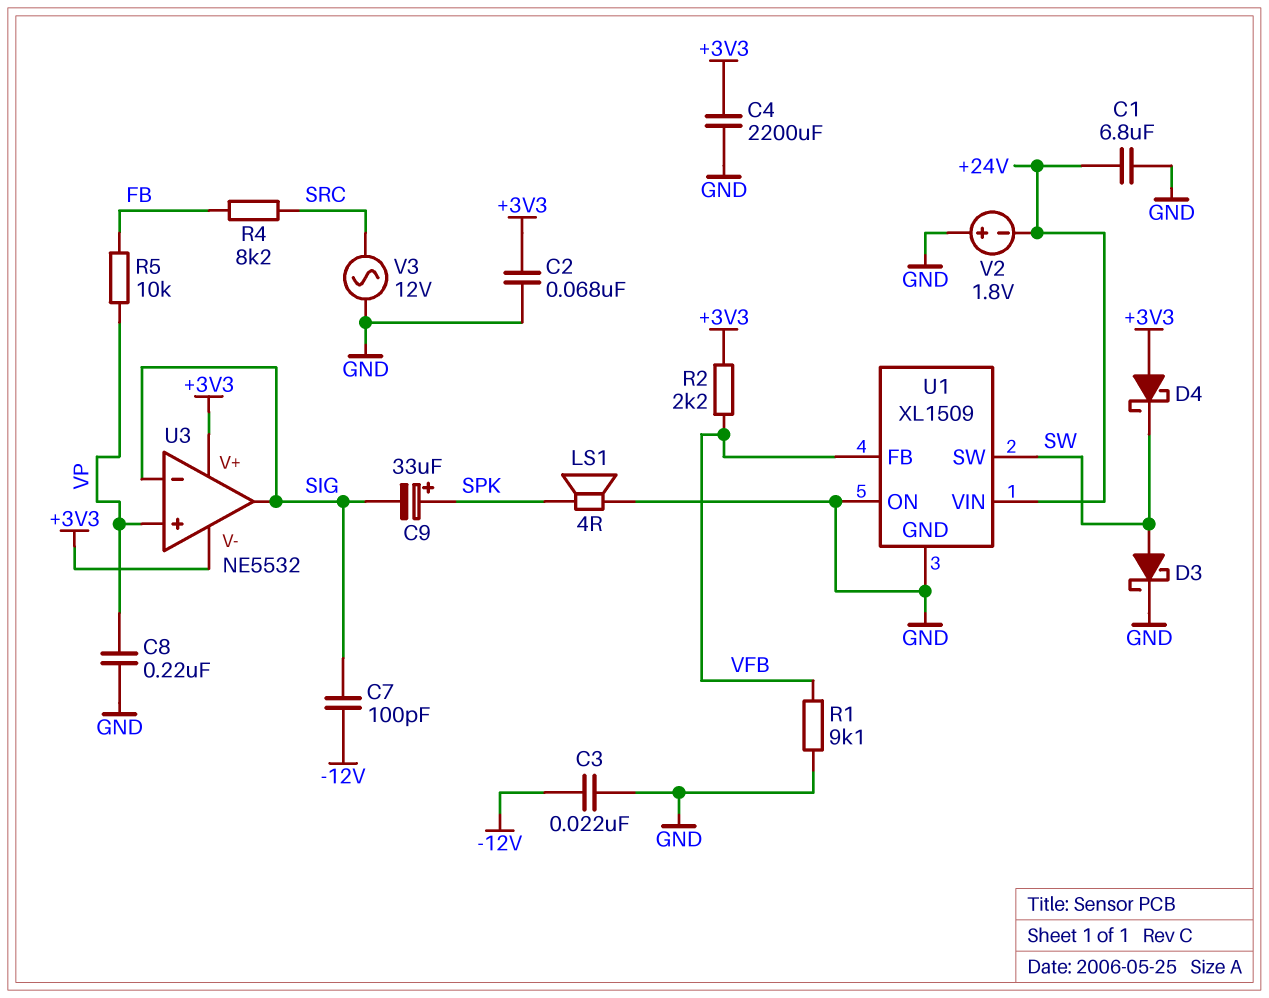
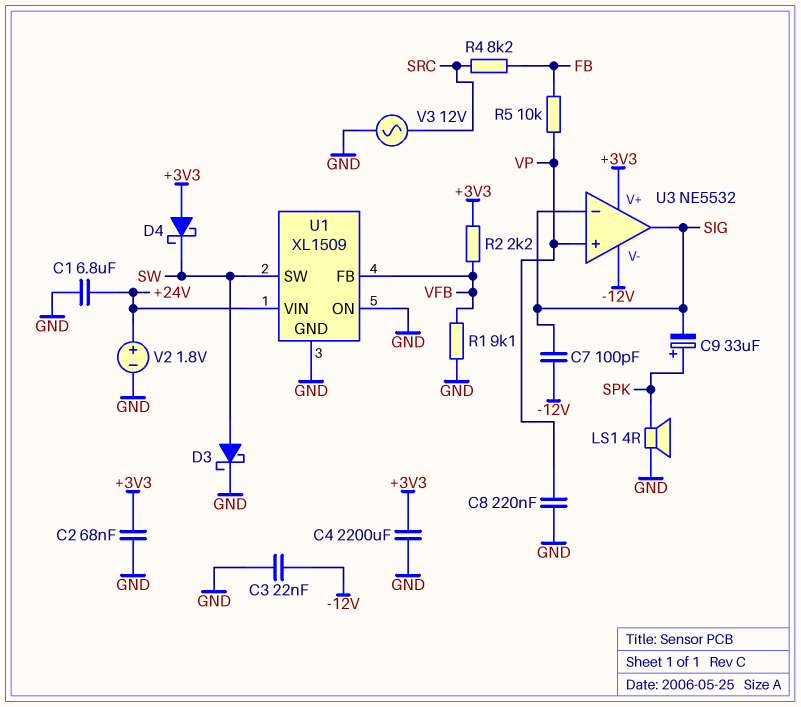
U3 pin V-: +3V3 -> -12V
V2: 1.8V (plus GND, minus +24V) -> 1.8V (plus +24V, minus GND)

